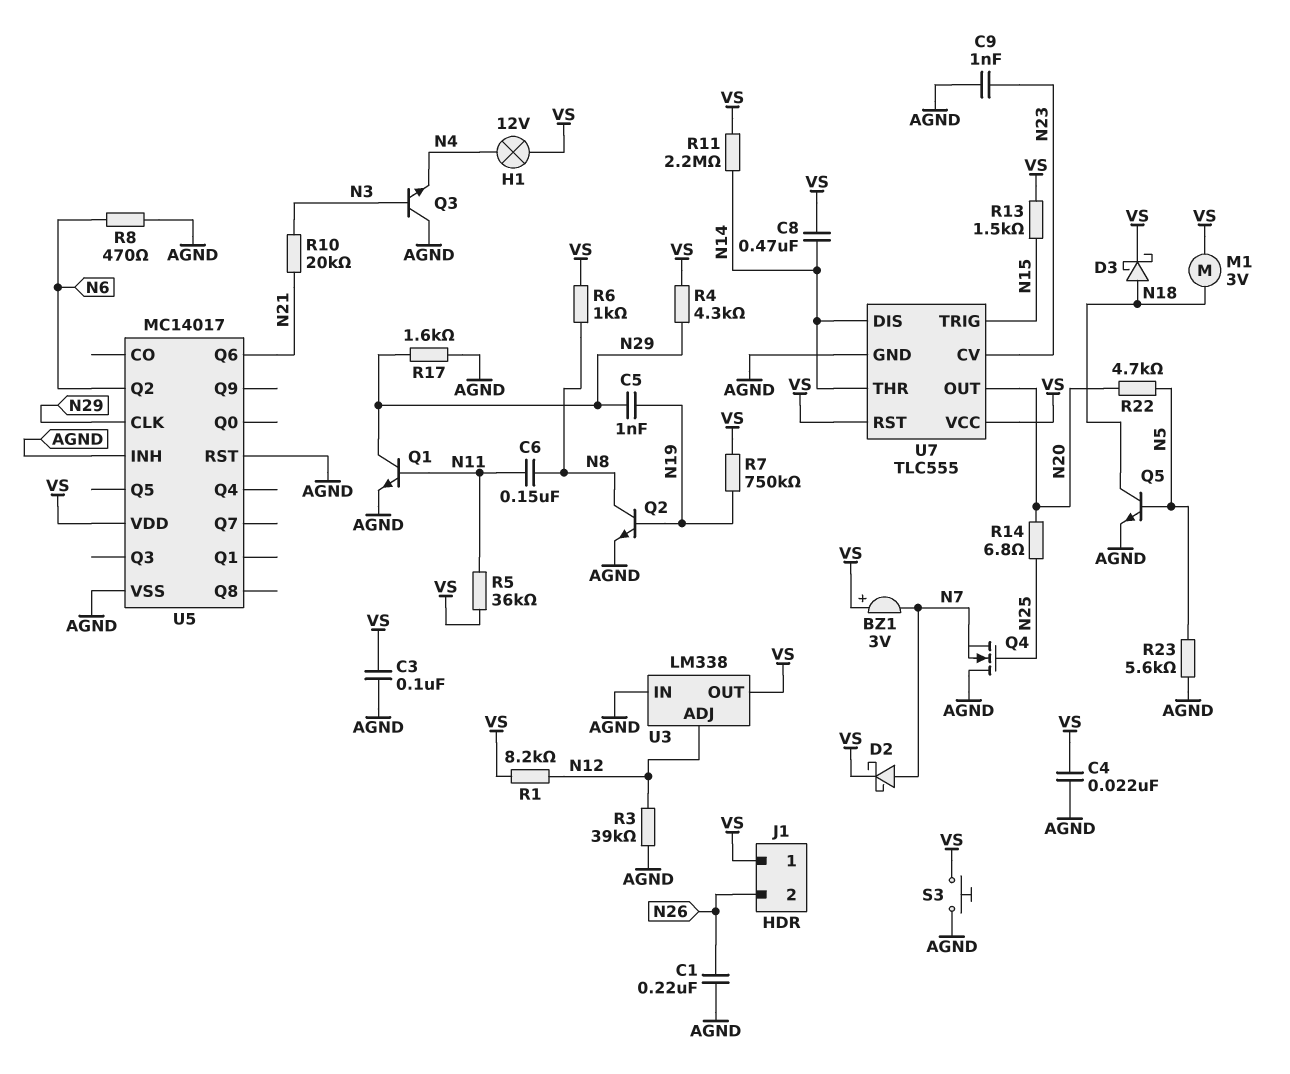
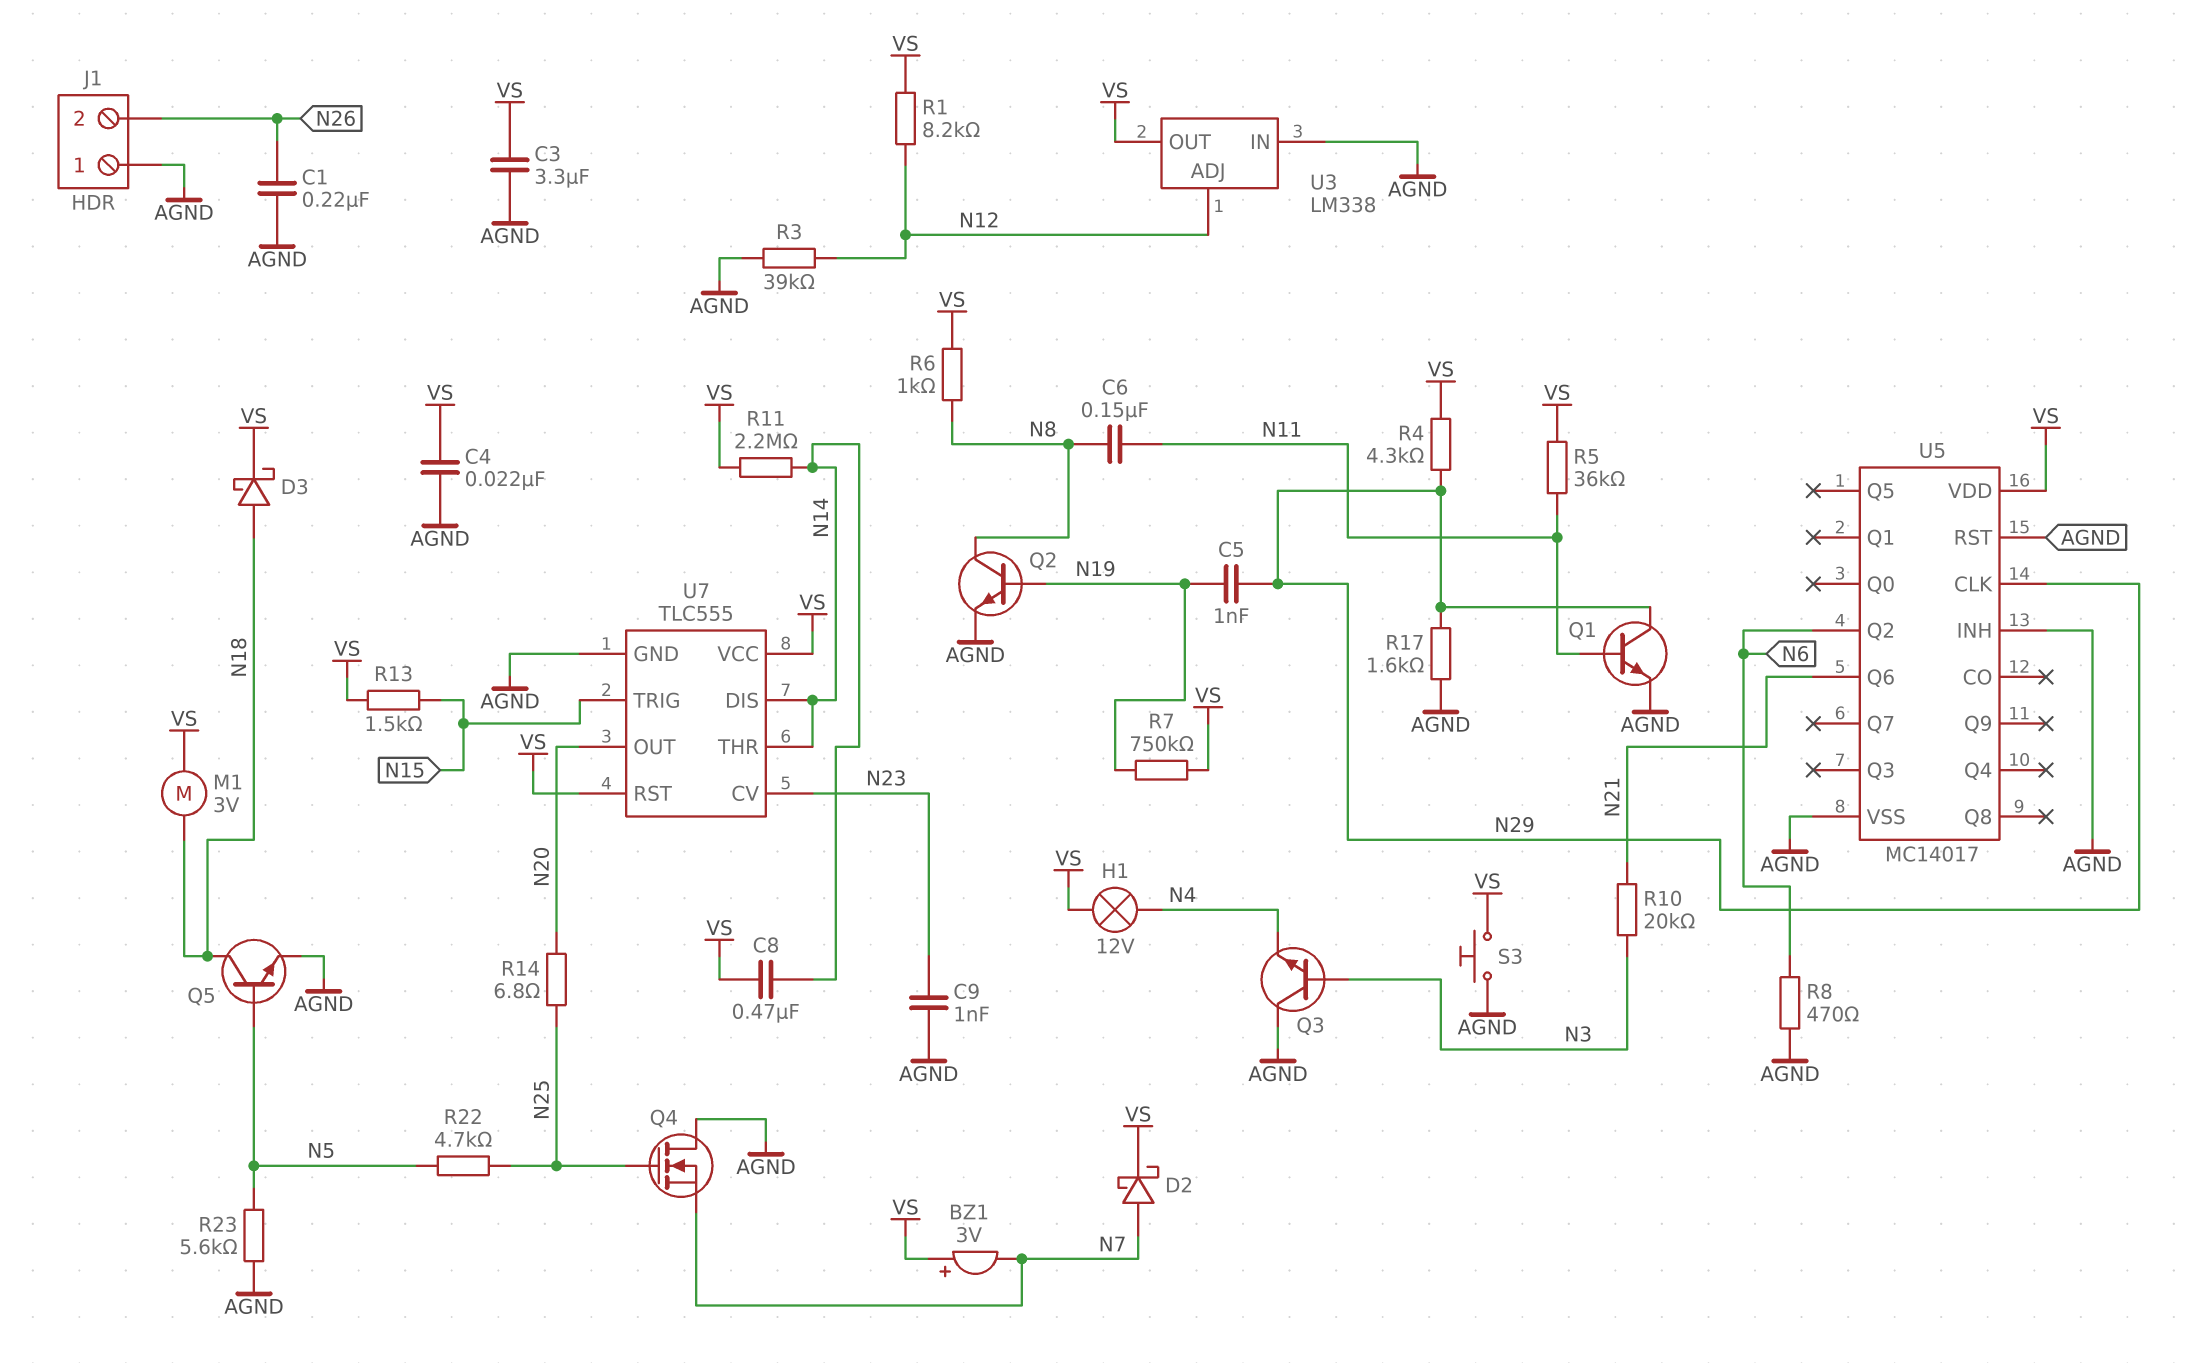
C3: 100nF (AGND, VS) -> 3.3uF (AGND, VS)
J1 pin 1: VS -> AGND
R22: 4.7k (N5, N20) -> 4.7k (N5, N25)

